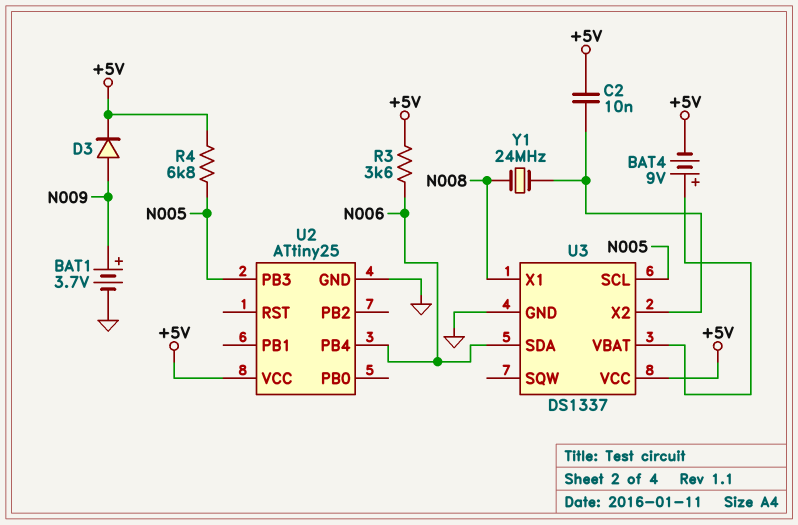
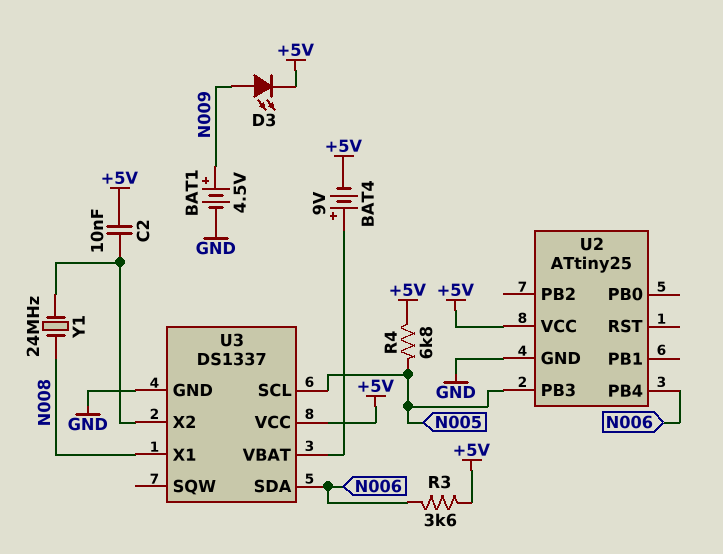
BAT1: 3.7V (plus N009, minus GND) -> 4.5V (plus N009, minus GND)
D3: diode (A N009, K +5V) -> LED (A N009, K +5V)

